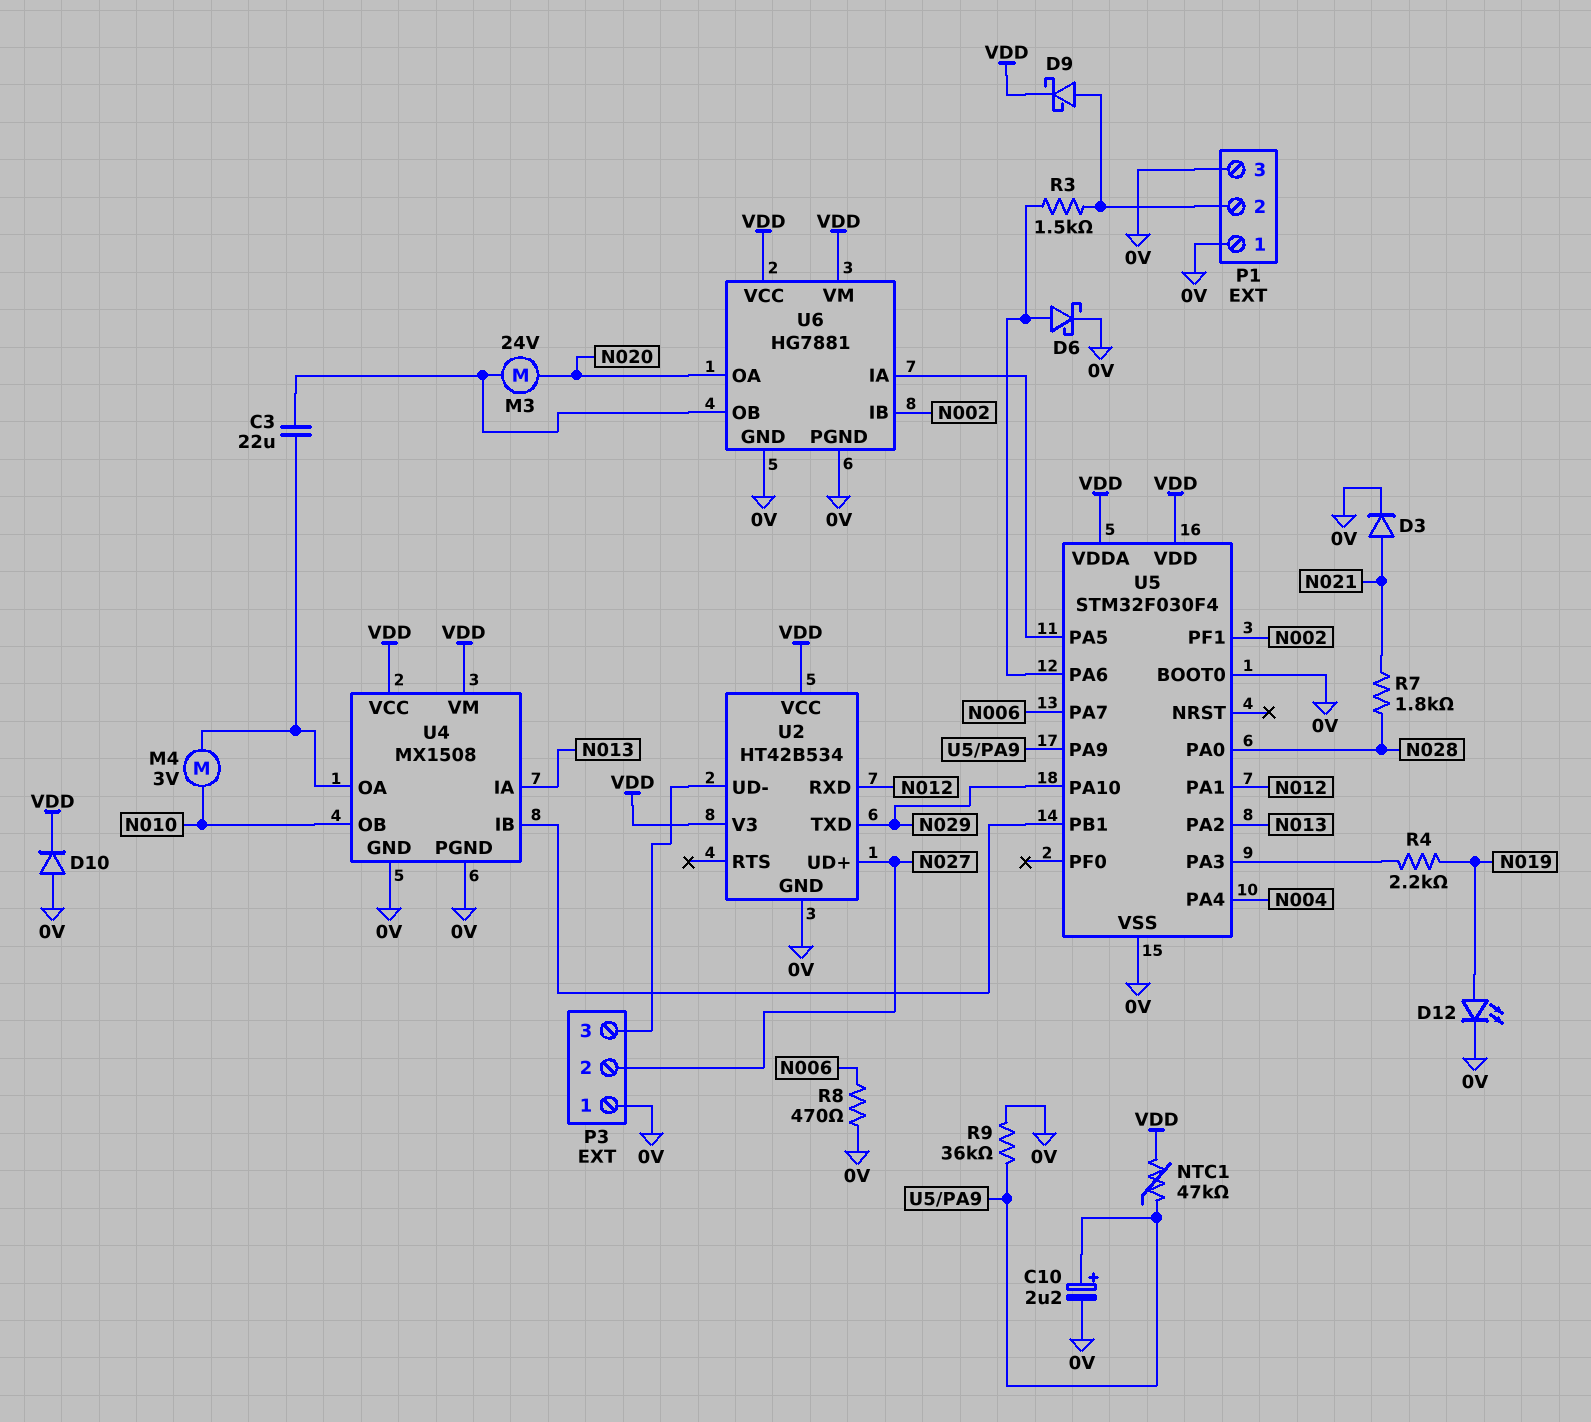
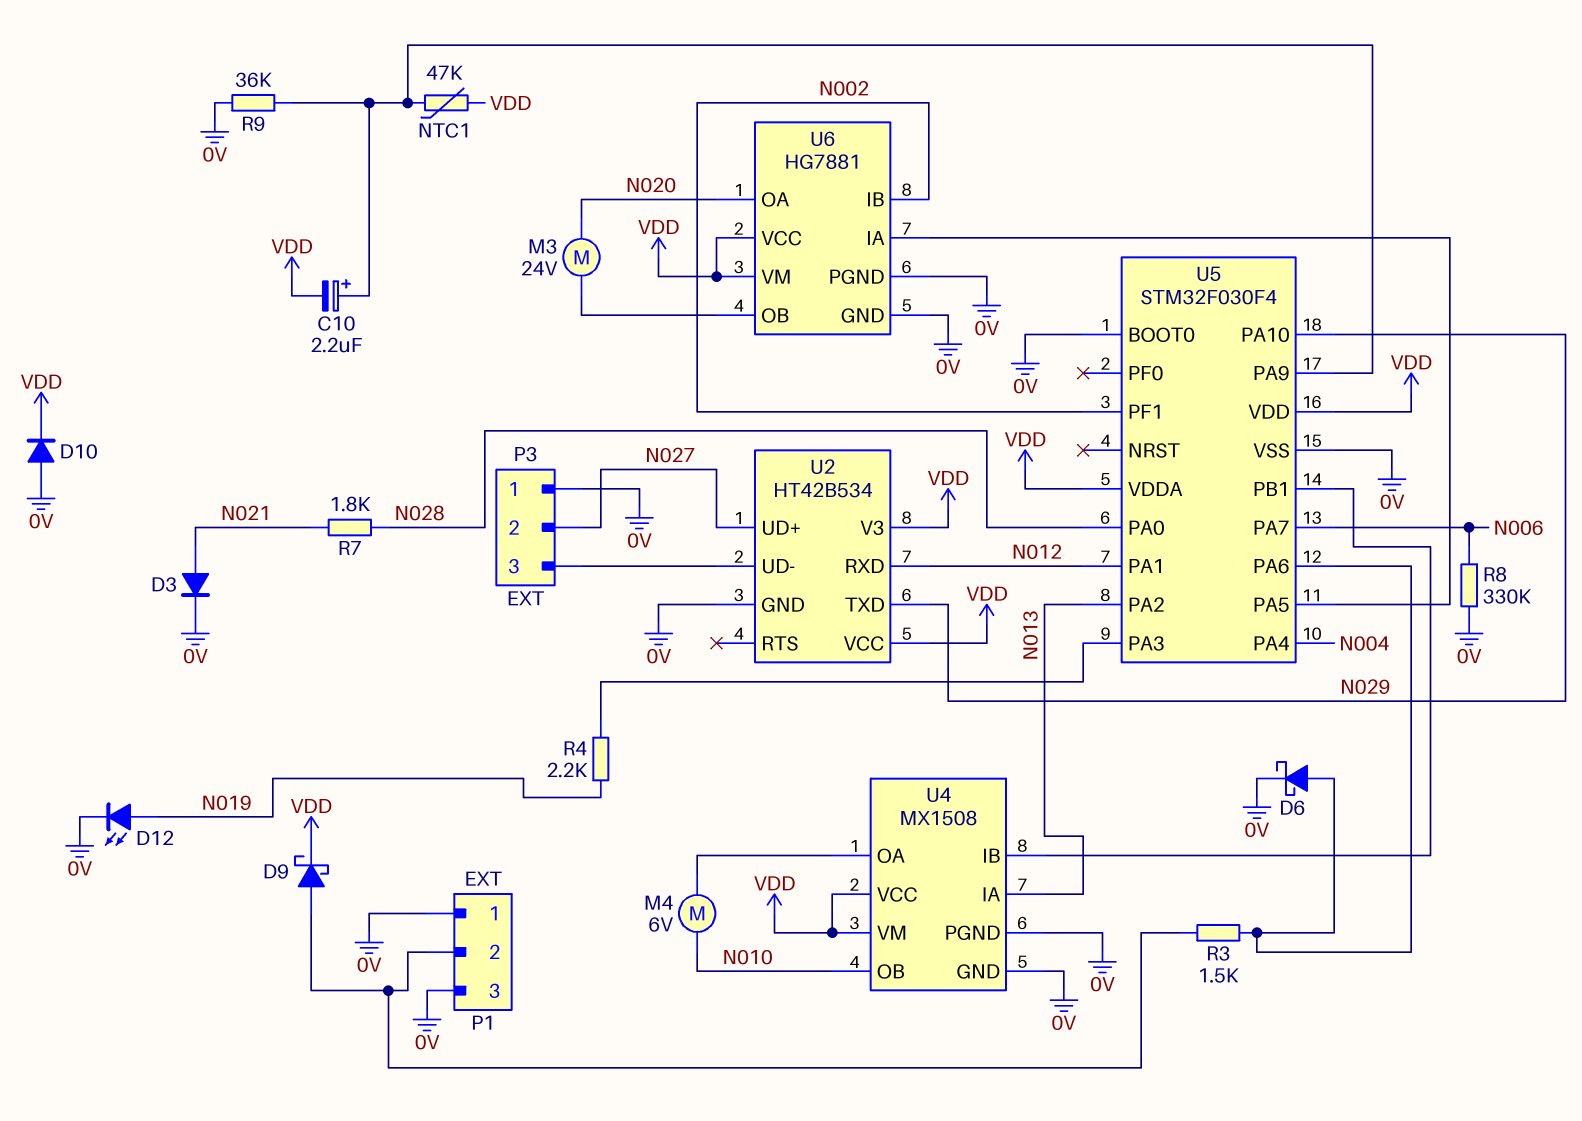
C3: 22uF (U4/OA, U6/OB) -> none
C10: 2.2uF (plus U5/PA9, minus 0V) -> 2.2uF (plus U5/PA9, minus VDD)
M4: motor 3V (N010, U4/OA) -> motor 6V (N010, U4/OA)
R8: 470 (0V, N006) -> 330k (0V, N006)

